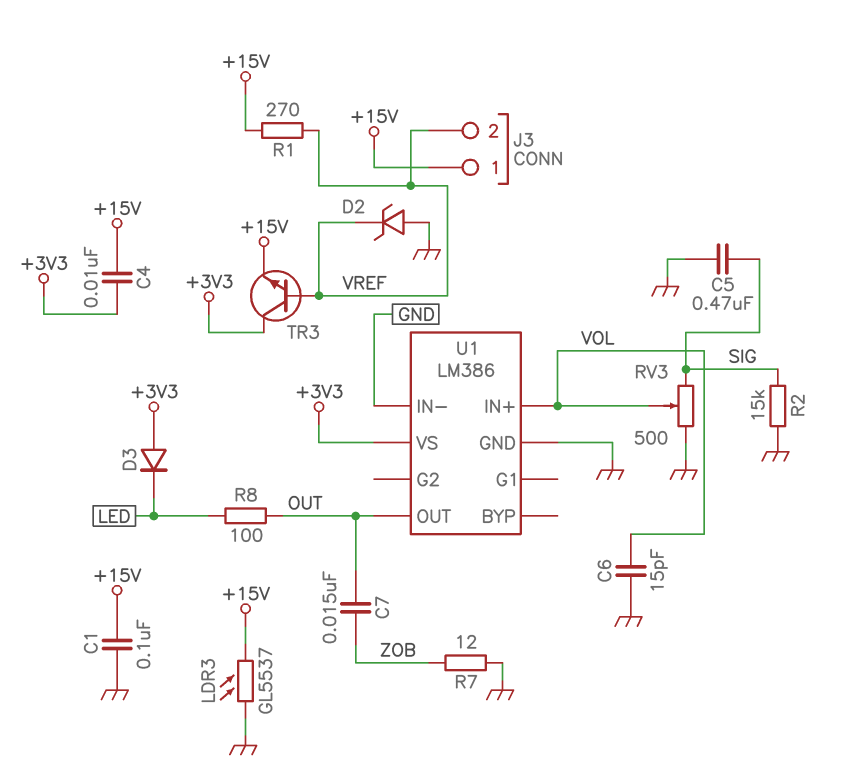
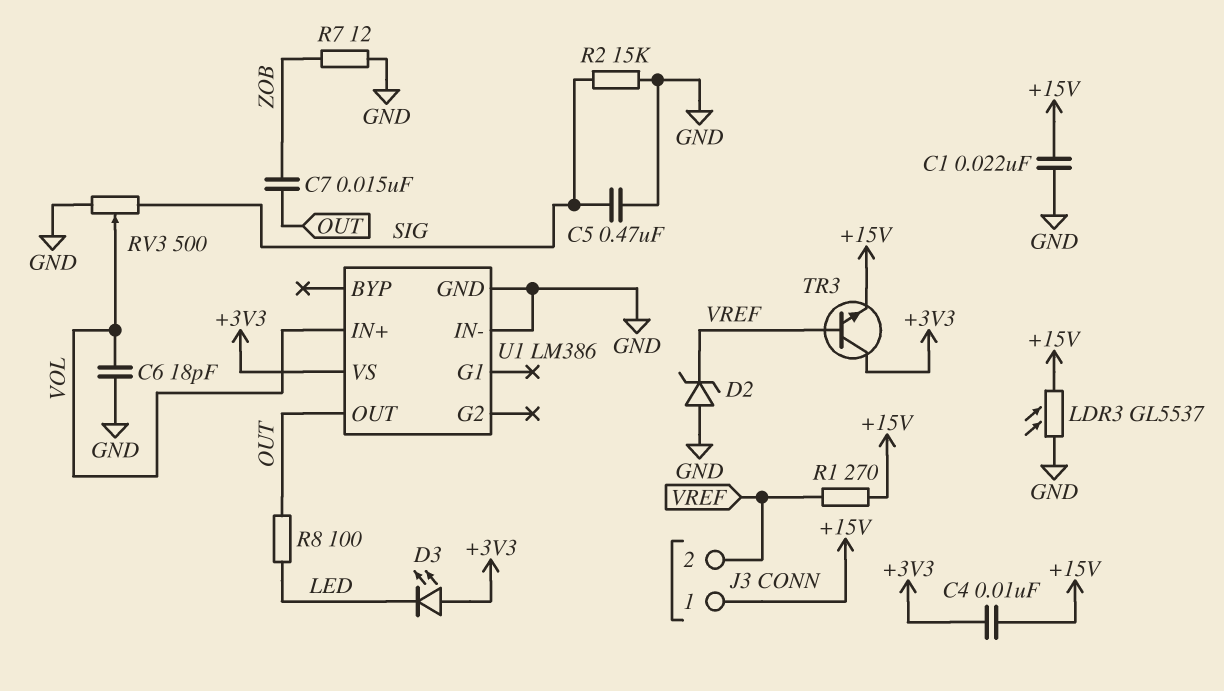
C1: 100nF (+15V, GND) -> 22nF (+15V, GND)
C6: 15pF (GND, VOL) -> 18pF (GND, VOL)
D3: diode (A +3V3, K LED) -> LED (A +3V3, K LED)

